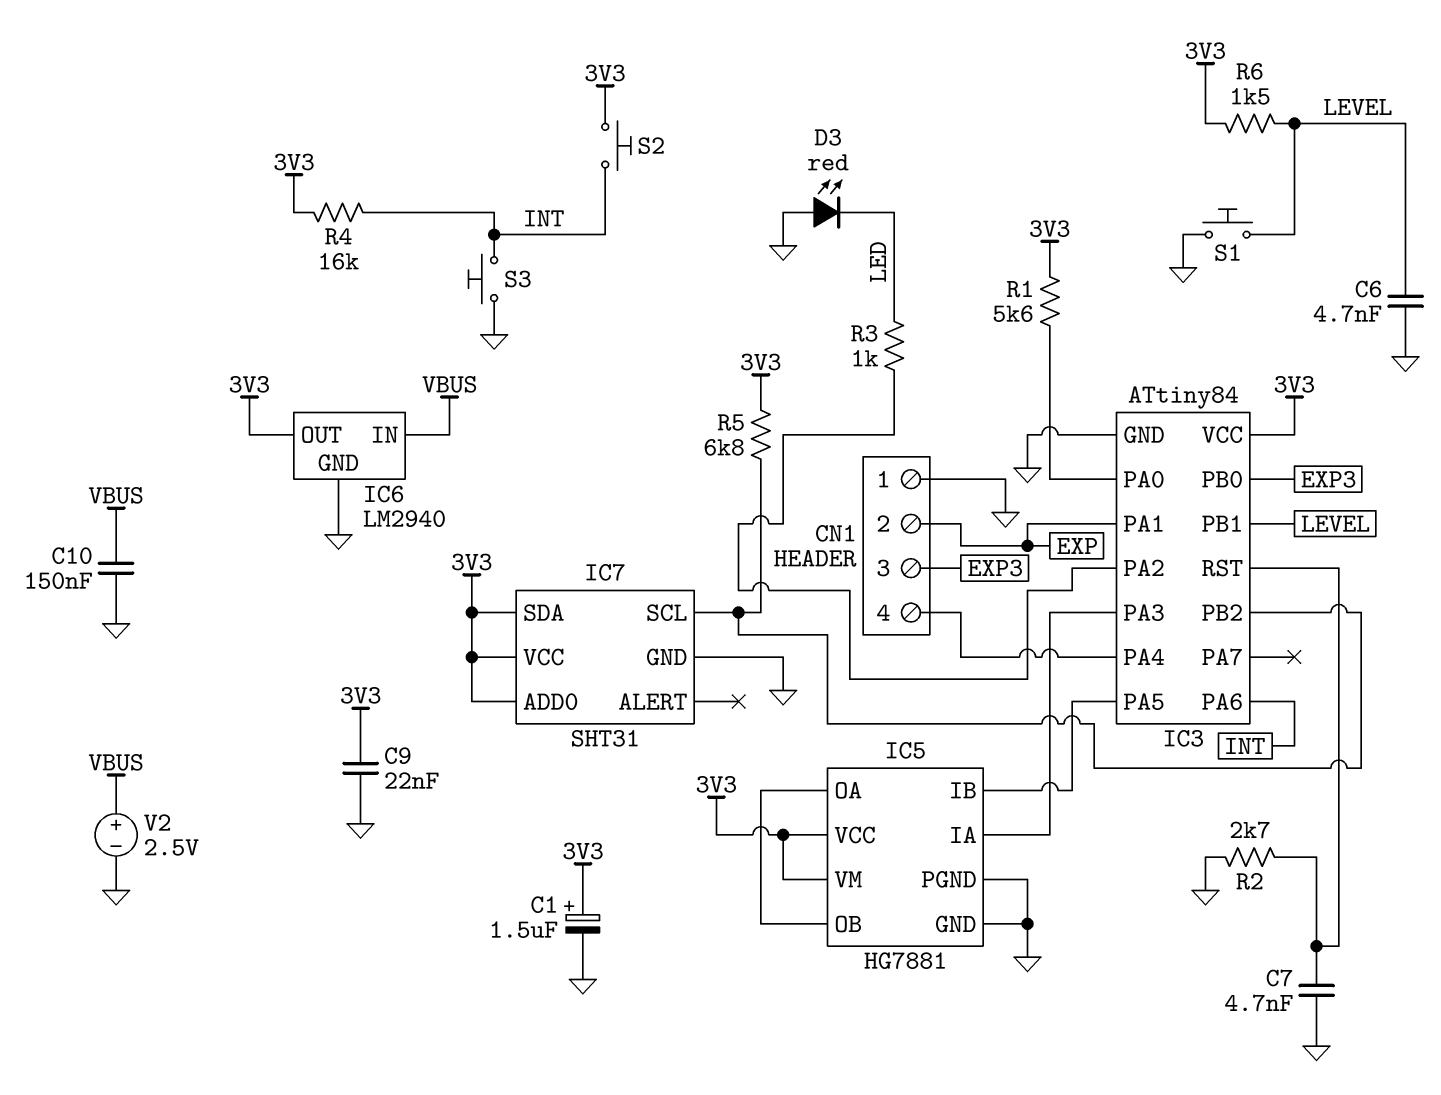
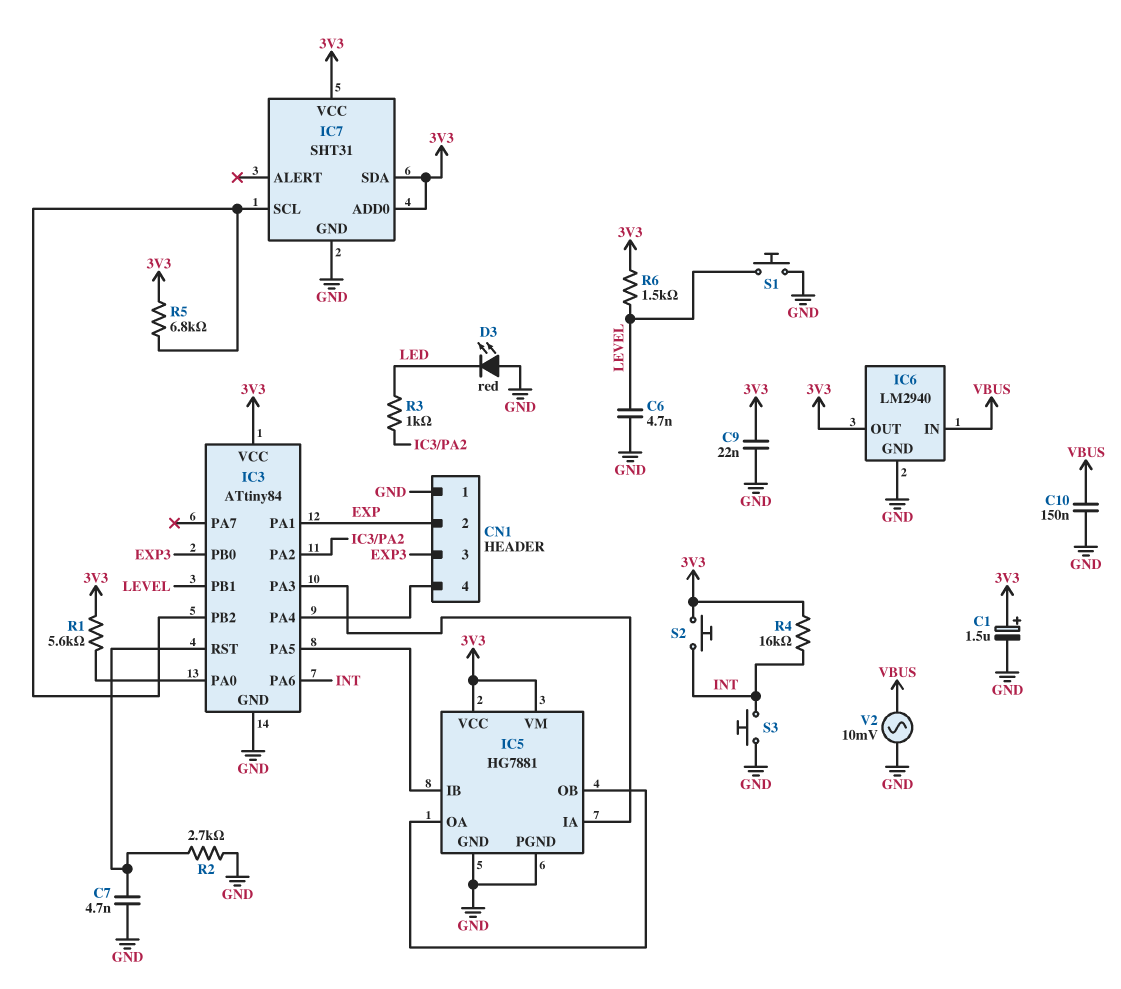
V2: 2.5V (plus VBUS, minus GND) -> AC 10mV (GND, VBUS)

